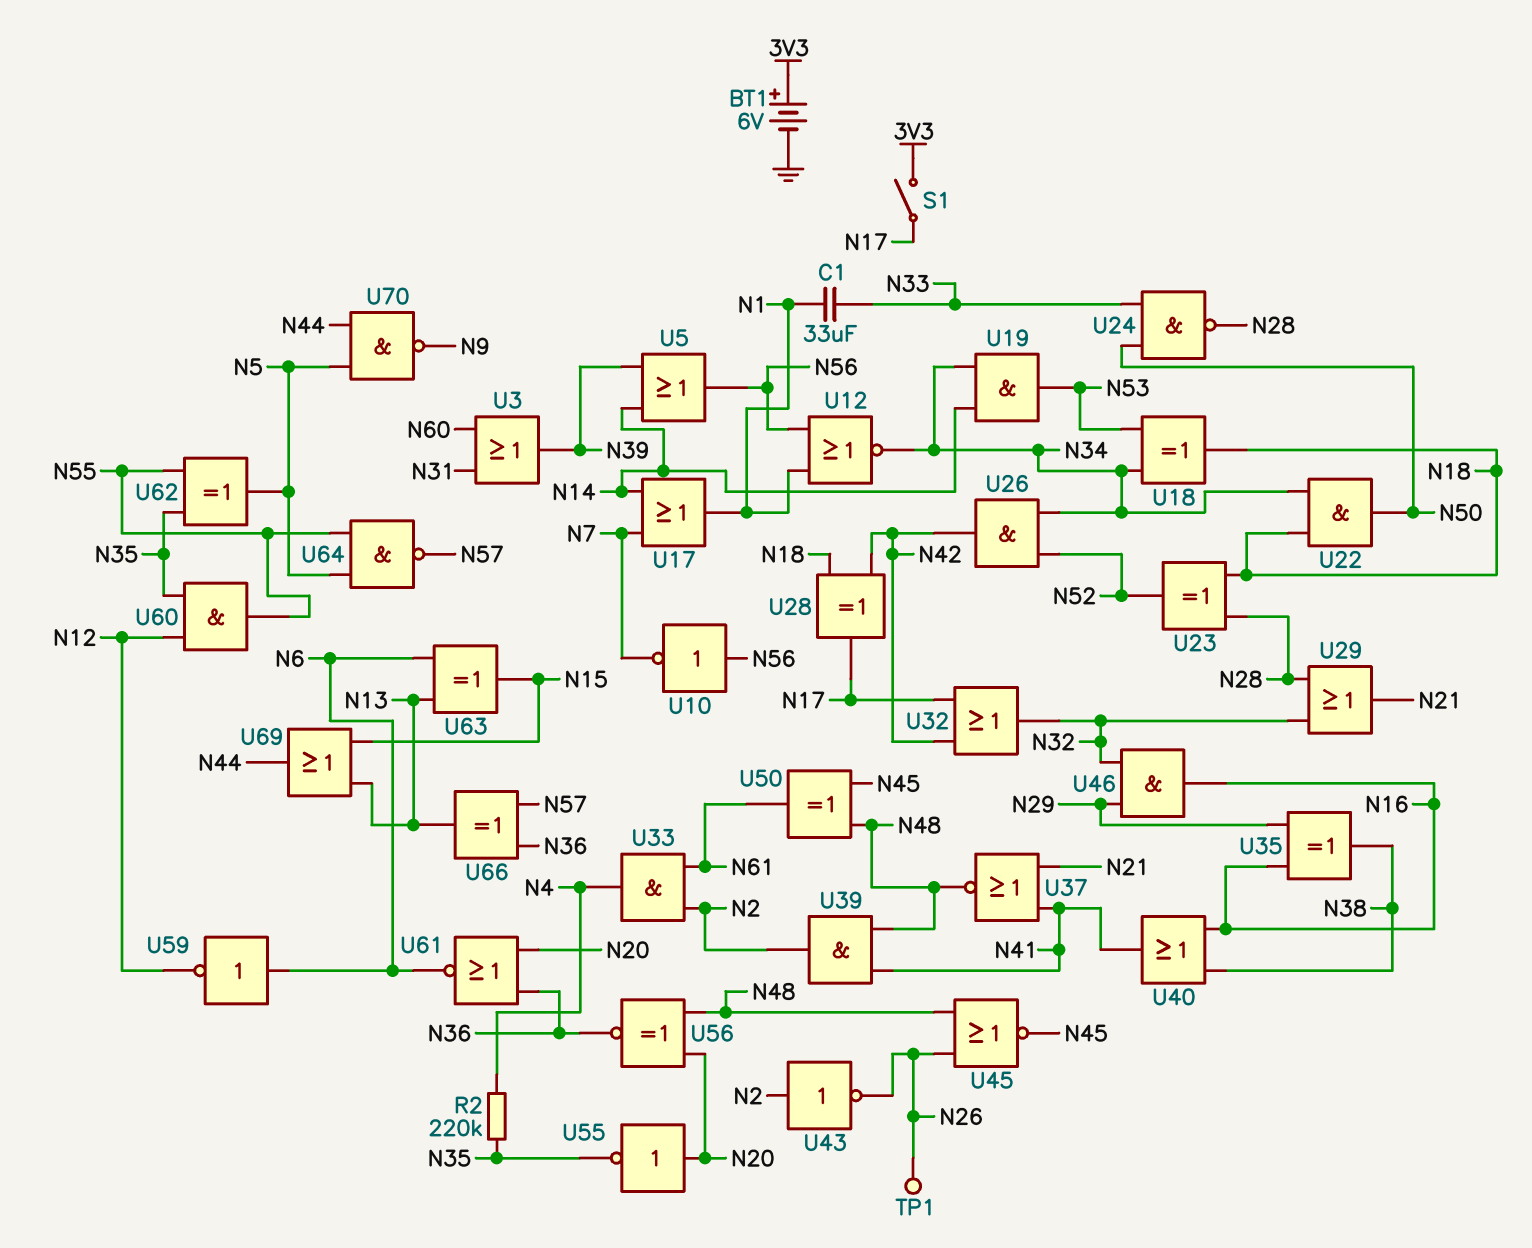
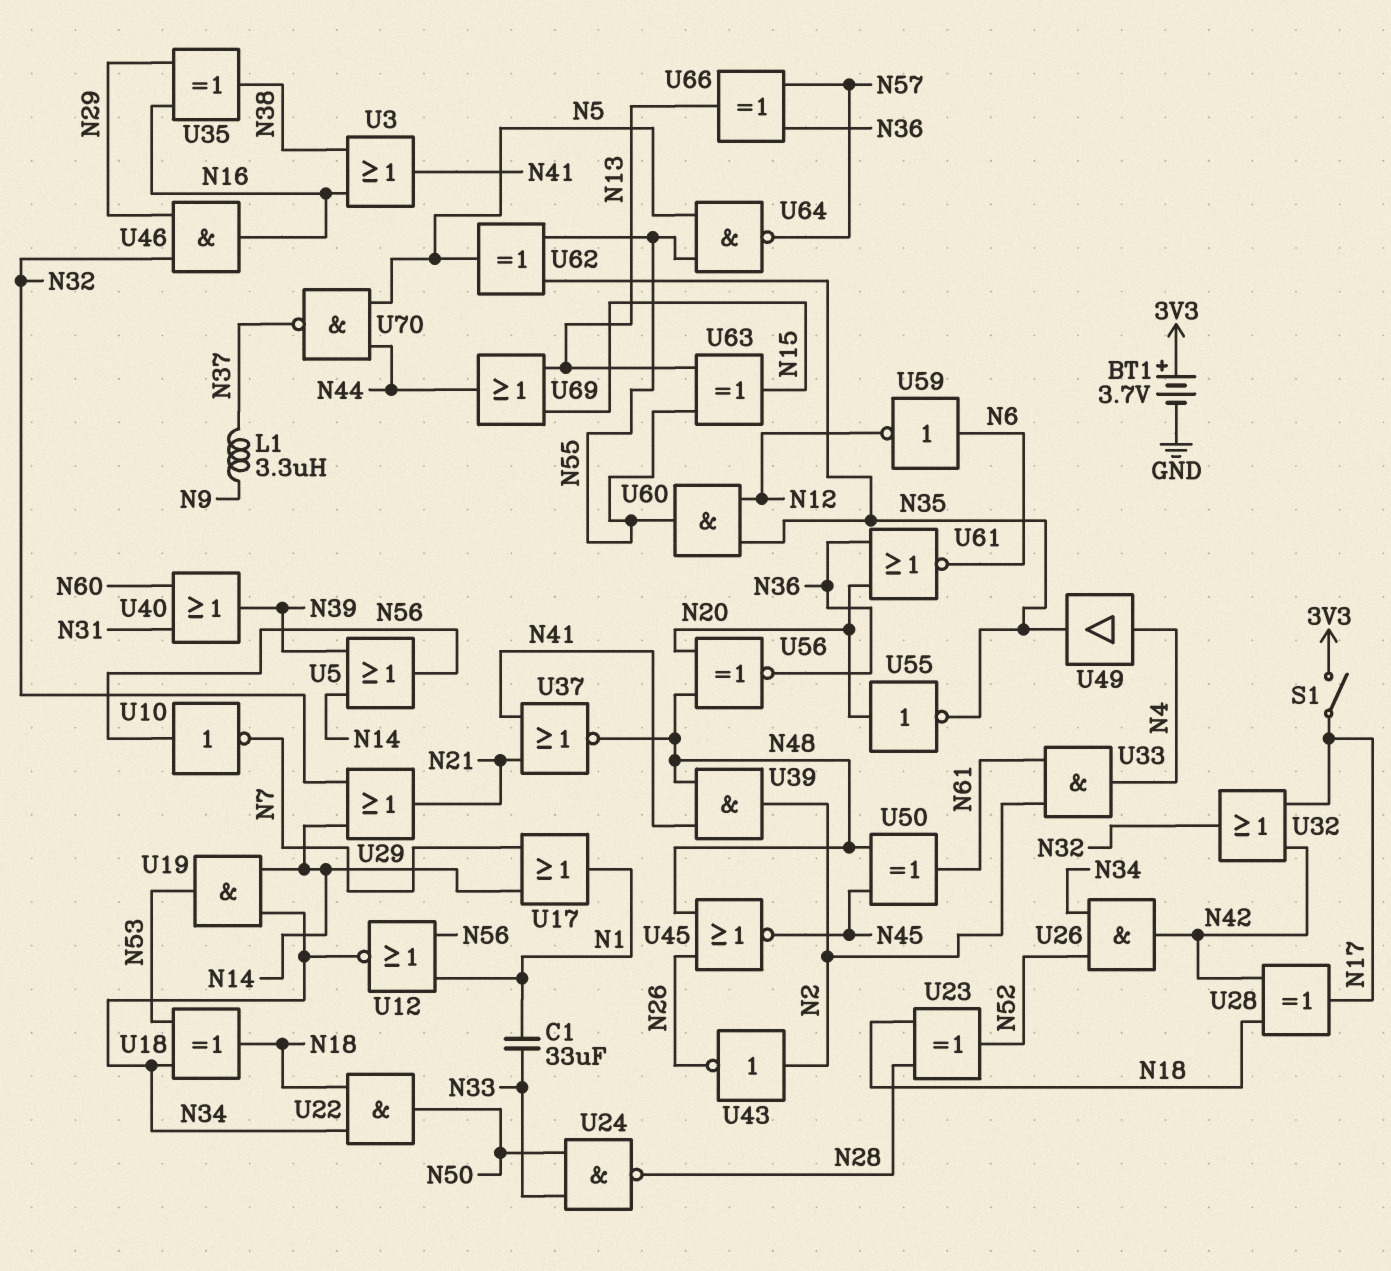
BT1: 6V (plus 3V3, minus GND) -> 3.7V (plus 3V3, minus GND)
L1: none -> 3.3uH (N9, N37)
R2: 220k (N4, N35) -> none
TP1: test point (N26) -> none
U3: OR (in N31, in N60, out N39) -> OR (in N16, in N38, out N41)
U29: OR (in N28, in N32, out N21) -> OR (in N14, in N32, out N21)
U40: OR (in N16, in N38, out N41) -> OR (in N31, in N60, out N39)
U49: none -> buffer (in N4, out N35)
U63: XOR (in N6, in N13, out N15) -> XOR (in N13, in N55, out N15)
U70: NAND (in N5, in N44, out N9) -> NAND (in N5, in N44, out N37)

